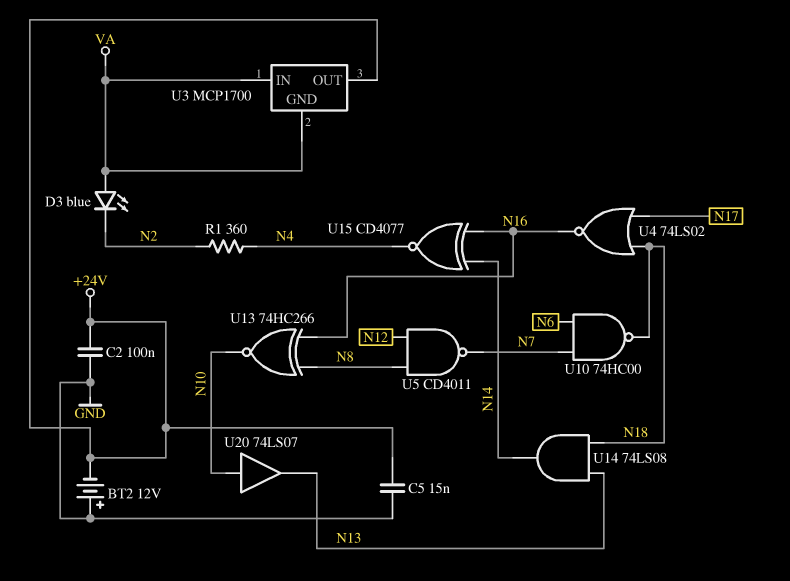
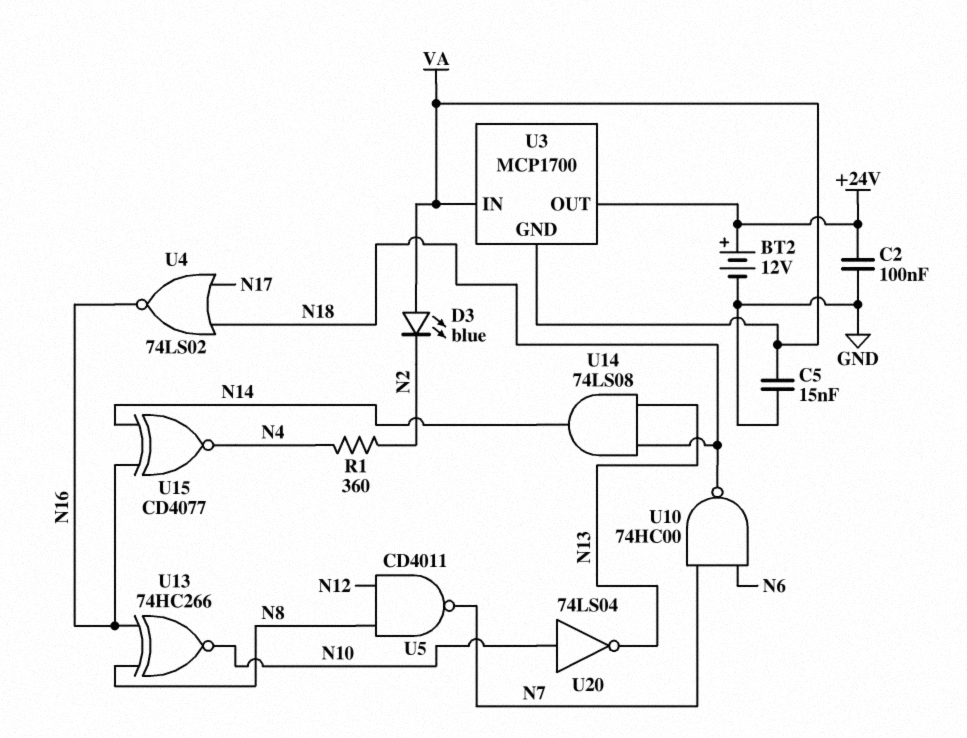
BT2: 12V (plus GND, minus +24V) -> 12V (plus +24V, minus GND)
C5: 15nF (+24V, GND) -> 15nF (GND, VA)
U20: buffer 74LS07 (in N10, out N13) -> NOT 74LS04 (in N10, out N13)

